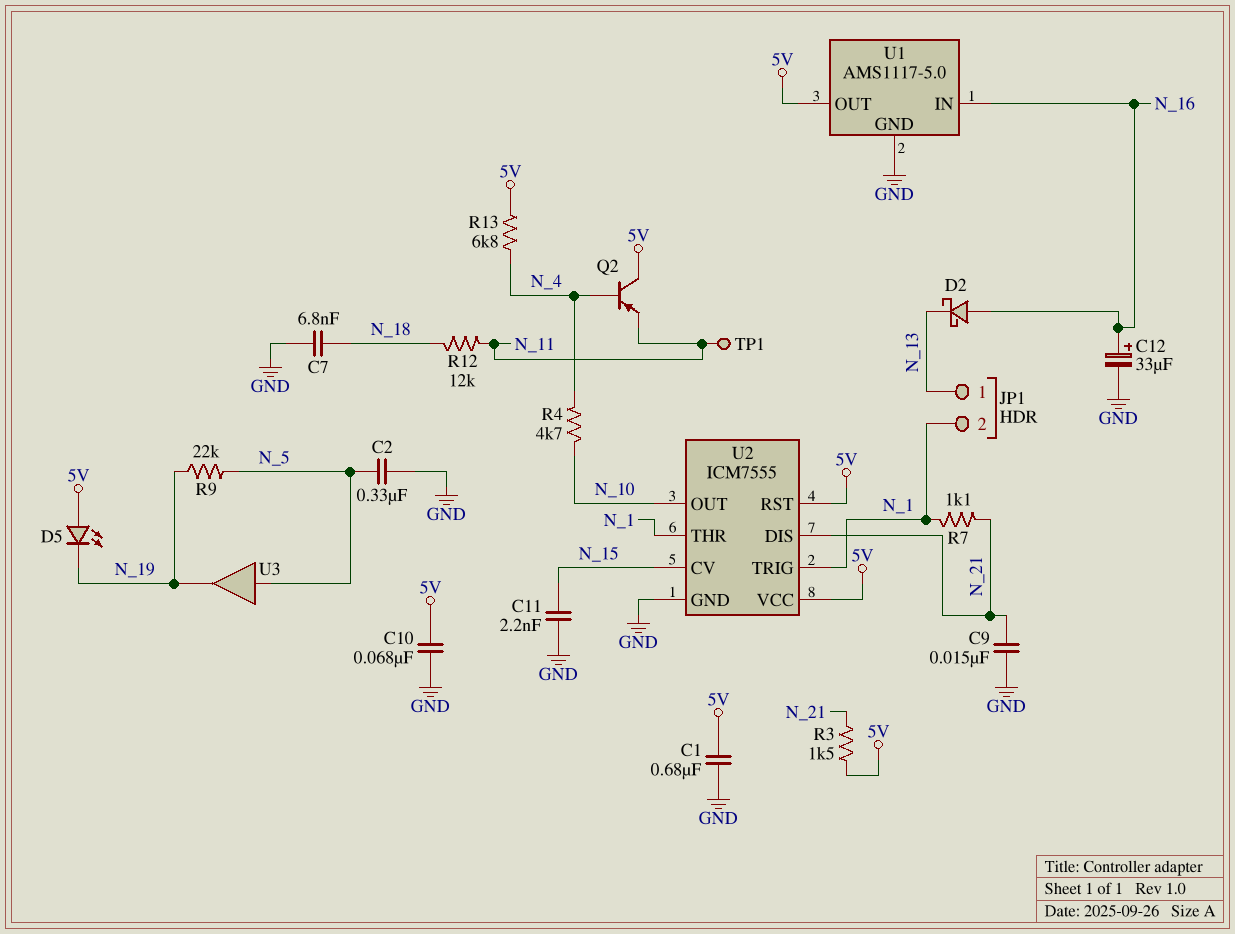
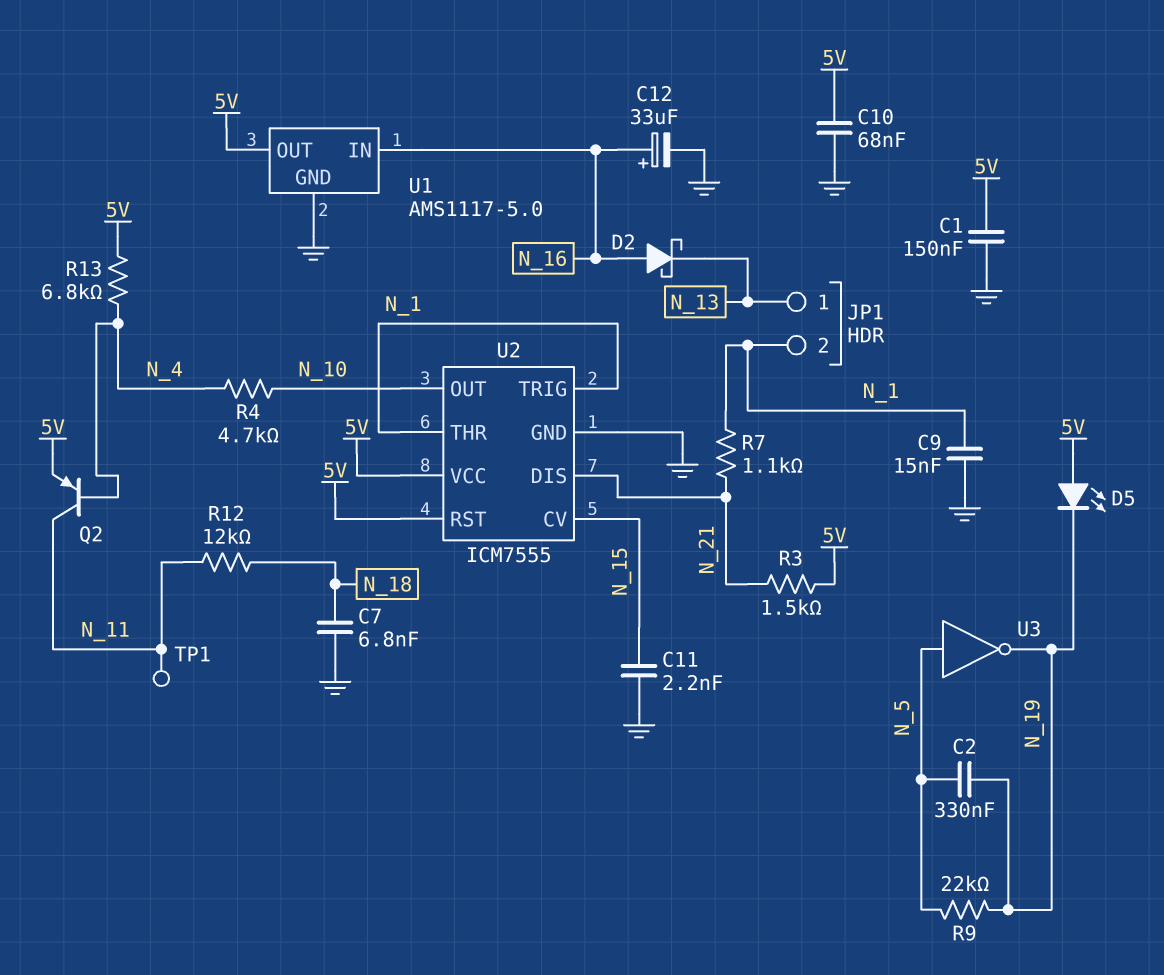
C1: 680nF (5V, GND) -> 150nF (5V, GND)
C2: 330nF (GND, N_5) -> 330nF (N_5, N_19)
C9: 15nF (GND, N_21) -> 15nF (GND, N_1)
Q2: PNP (B N_4, C 5V, E N_11) -> PNP (B N_4, C N_11, E 5V)
U3: buffer (in N_5, out N_19) -> NOT (in N_5, out N_19)

